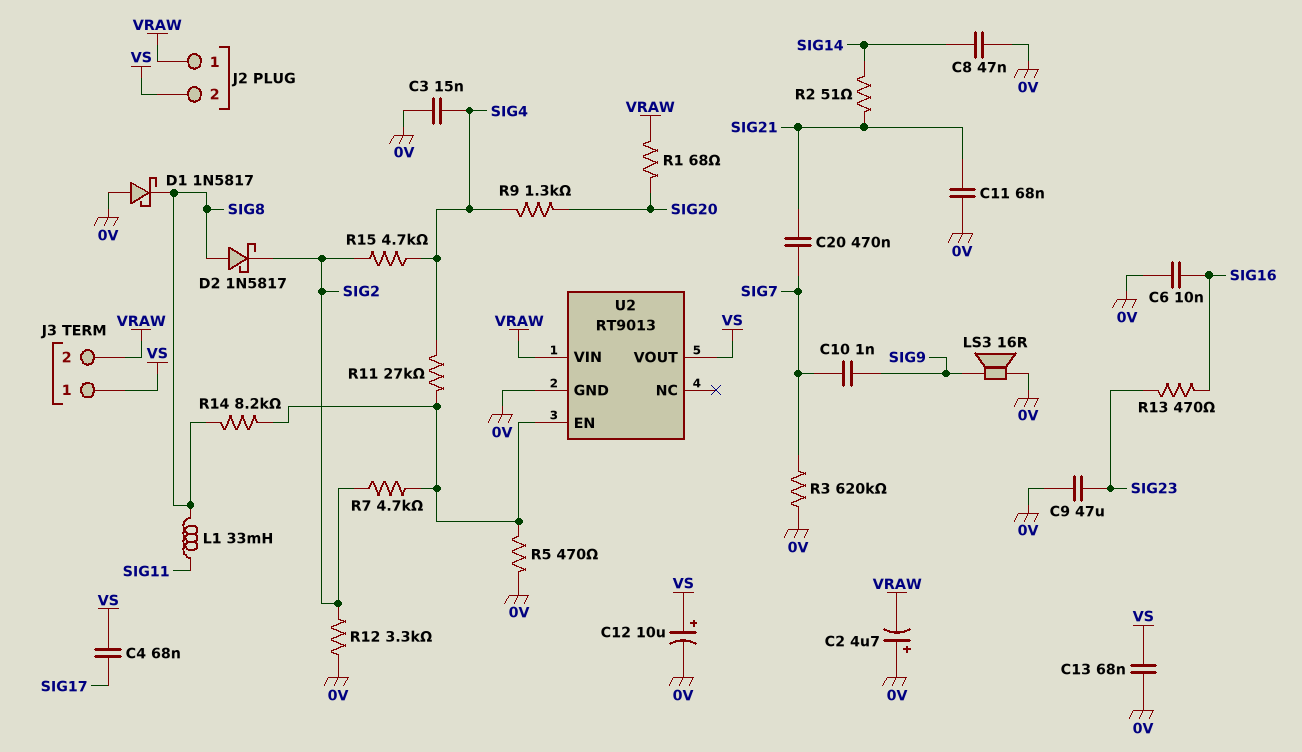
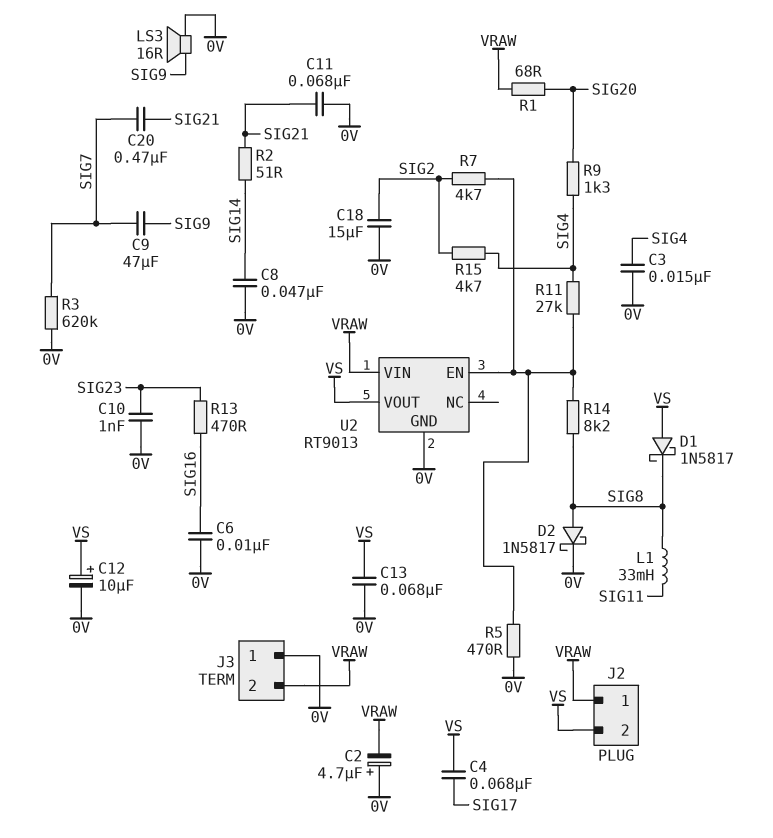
C9: 47uF (0V, SIG23) -> 47uF (SIG7, SIG9)
C10: 1nF (SIG7, SIG9) -> 1nF (0V, SIG23)
C18: none -> 15uF (0V, SIG2)
D1: schottky 1N5817 (A 0V, K SIG8) -> schottky 1N5817 (A VS, K SIG8)
D2: schottky 1N5817 (A SIG8, K SIG2) -> schottky 1N5817 (A SIG8, K 0V)
J3 pin 1: VS -> 0V
R12: 3.3k (0V, SIG2) -> none

